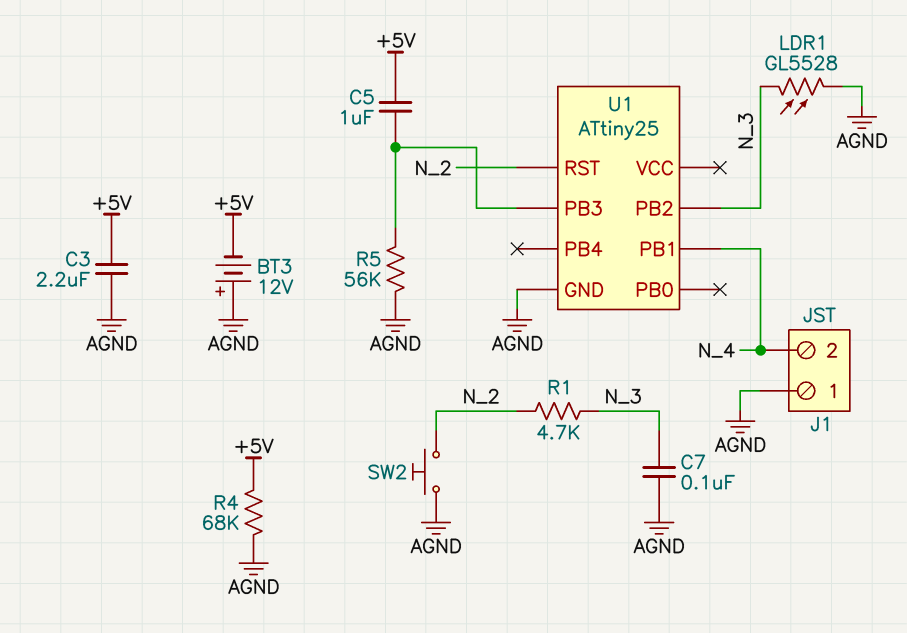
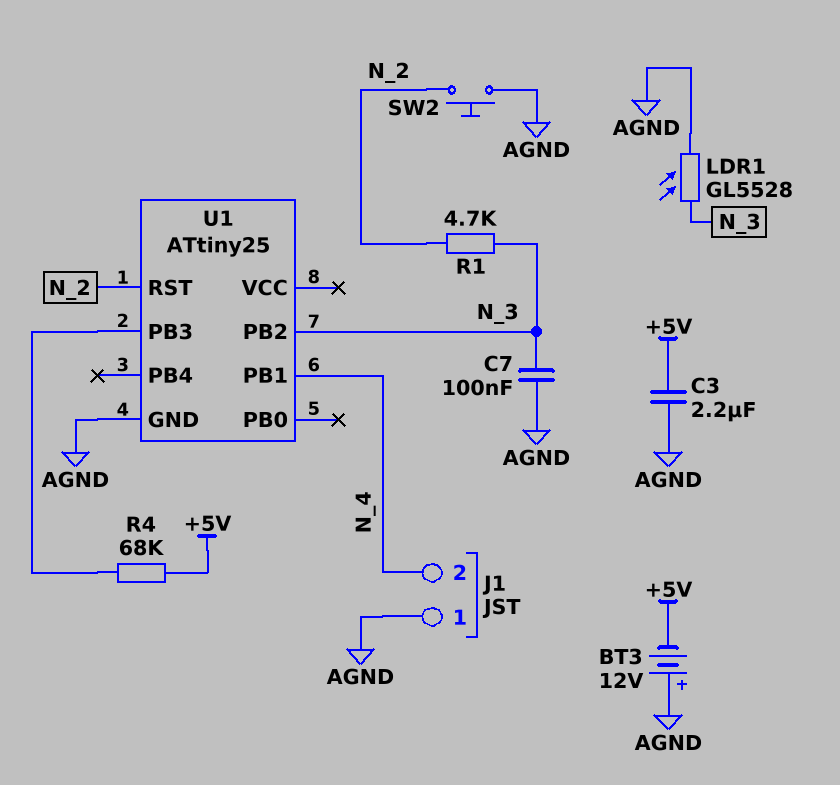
C5: 1uF (+5V, U1/PB3) -> none
R4: 68k (+5V, AGND) -> 68k (+5V, U1/PB3)
R5: 56k (AGND, U1/PB3) -> none

